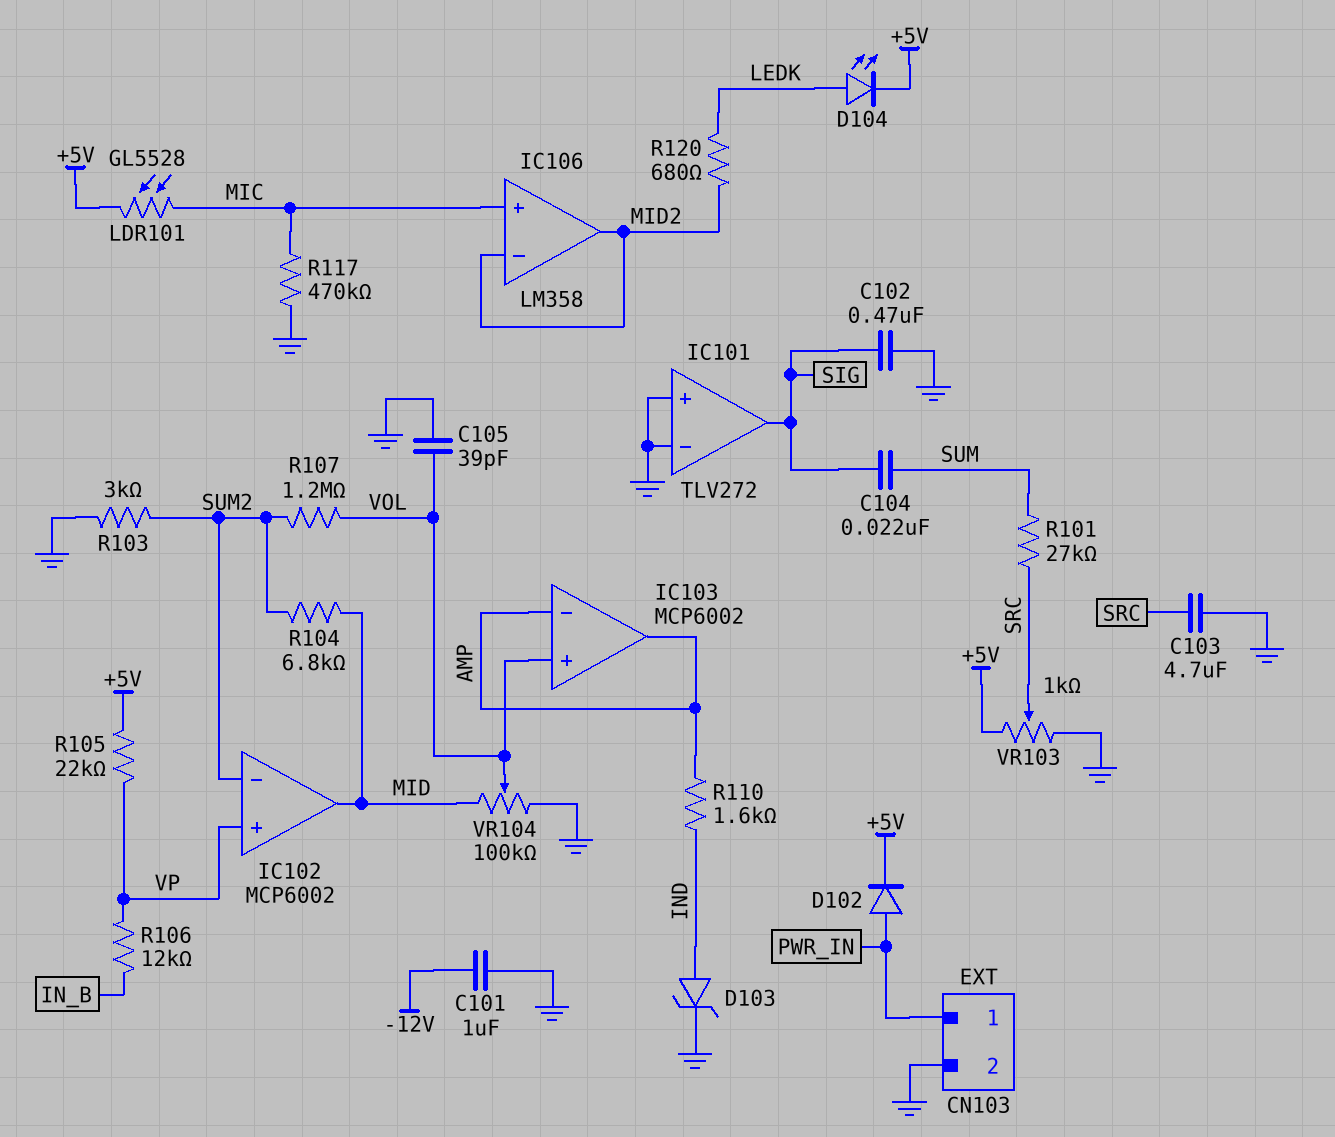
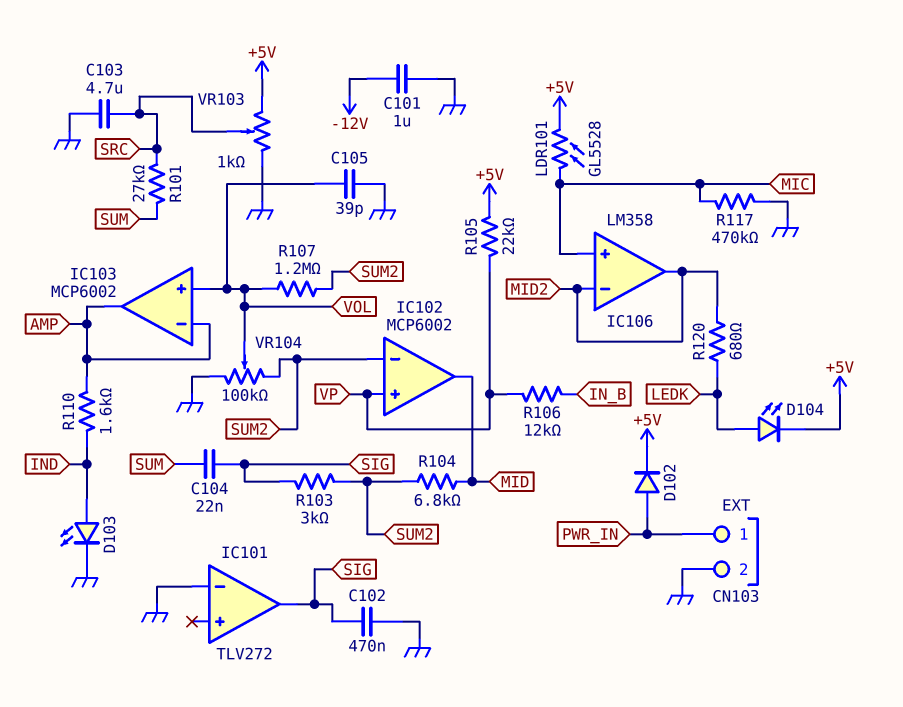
D103: zener (A IND, K GND) -> LED (A IND, K GND)
IC101 pin in+: GND -> none
R103: 3k (GND, SUM2) -> 3k (SIG, SUM2)
VR104: 100k (GND, MID, wiper VOL) -> 100k (GND, SUM2, wiper VOL)

